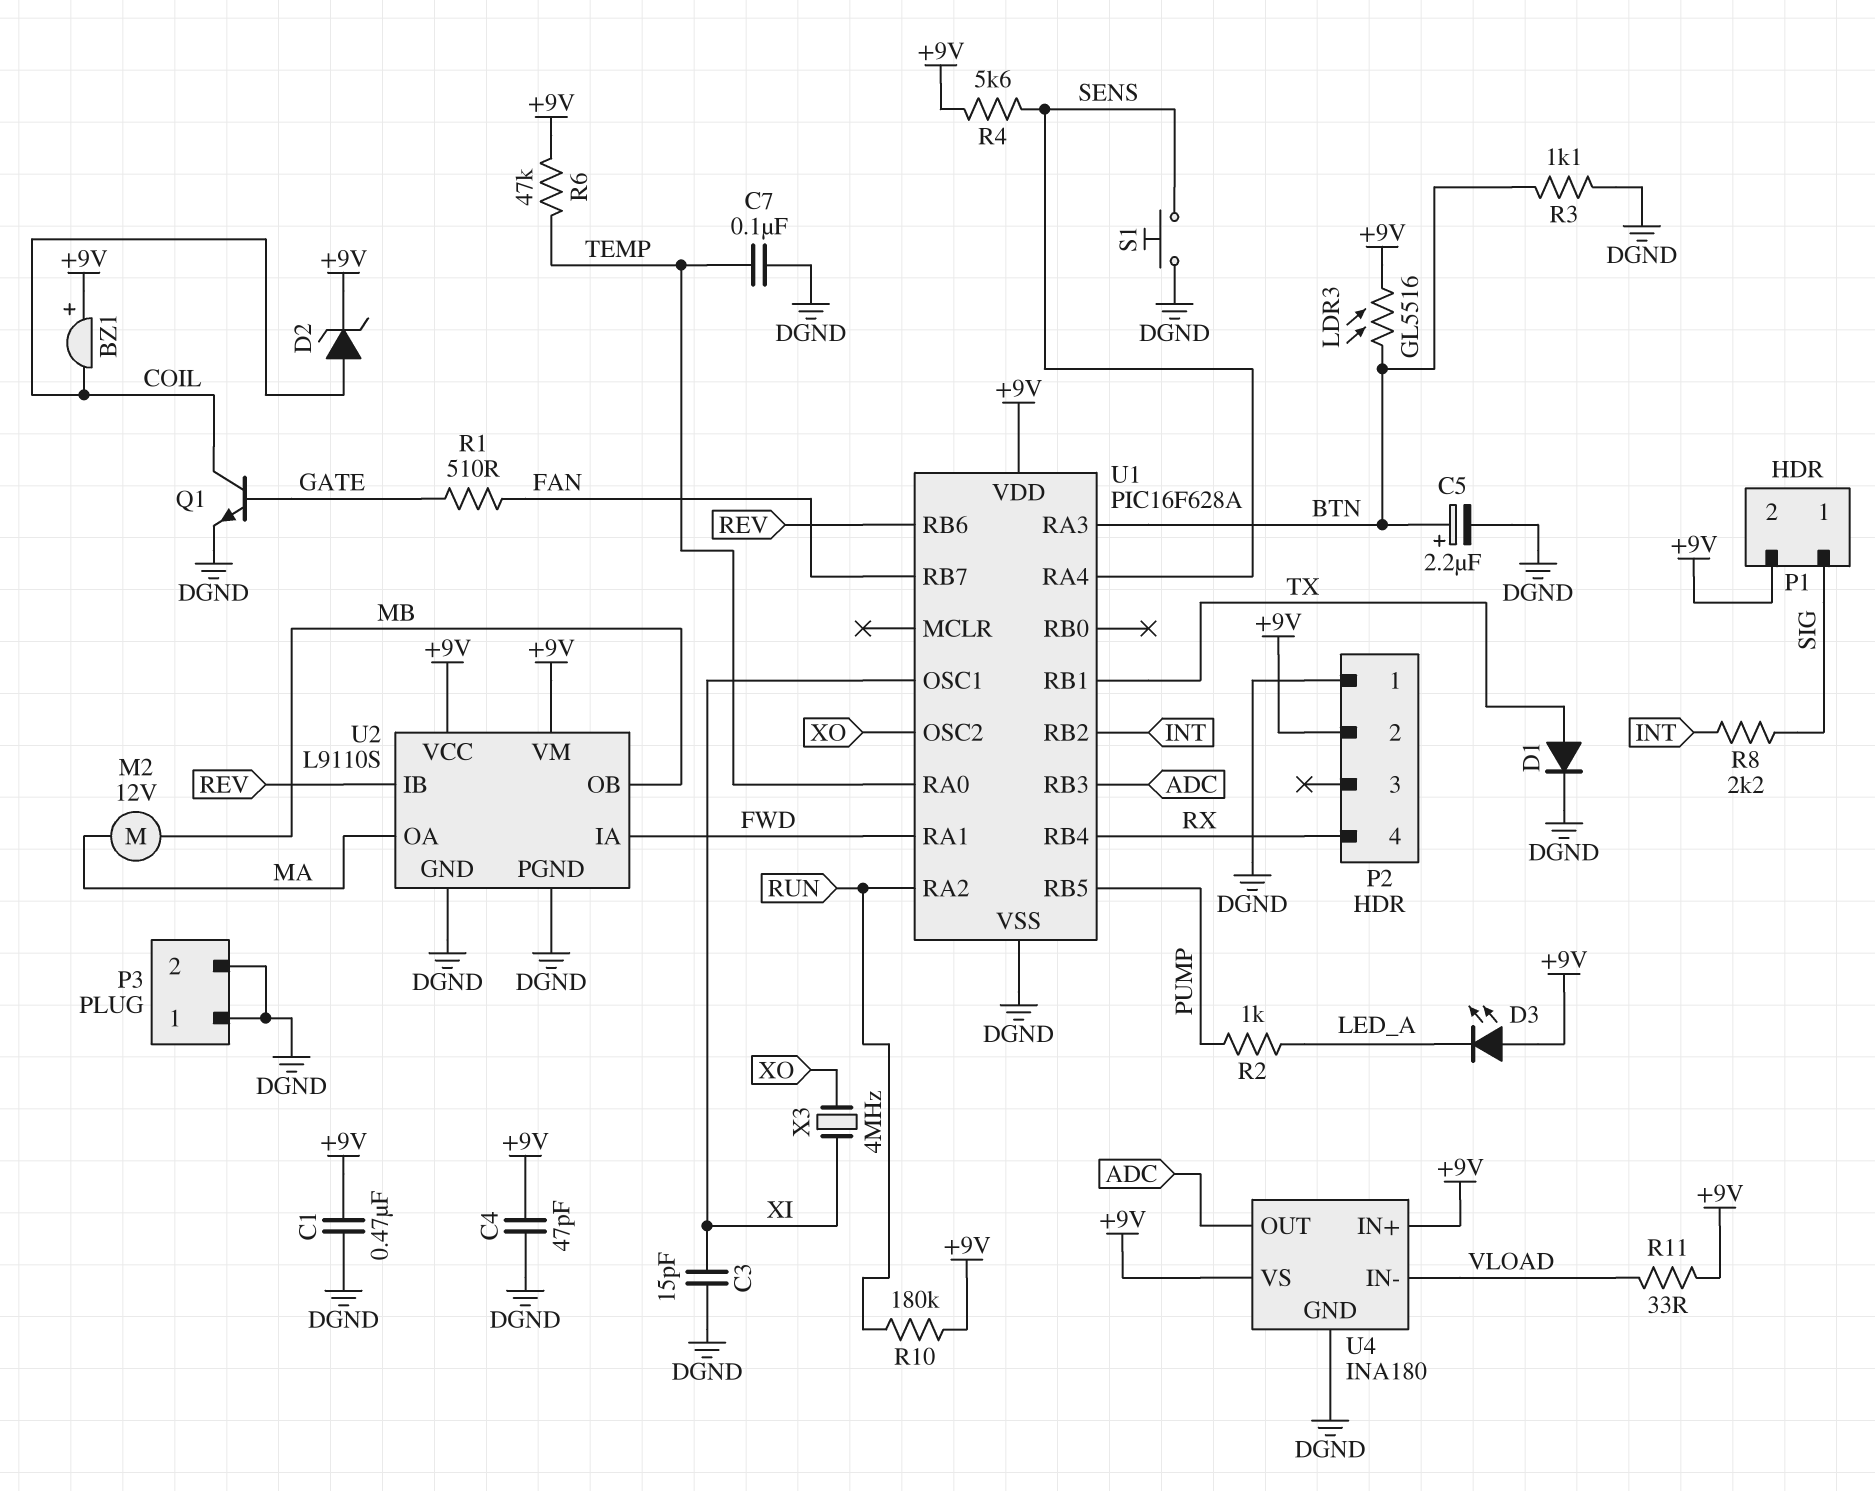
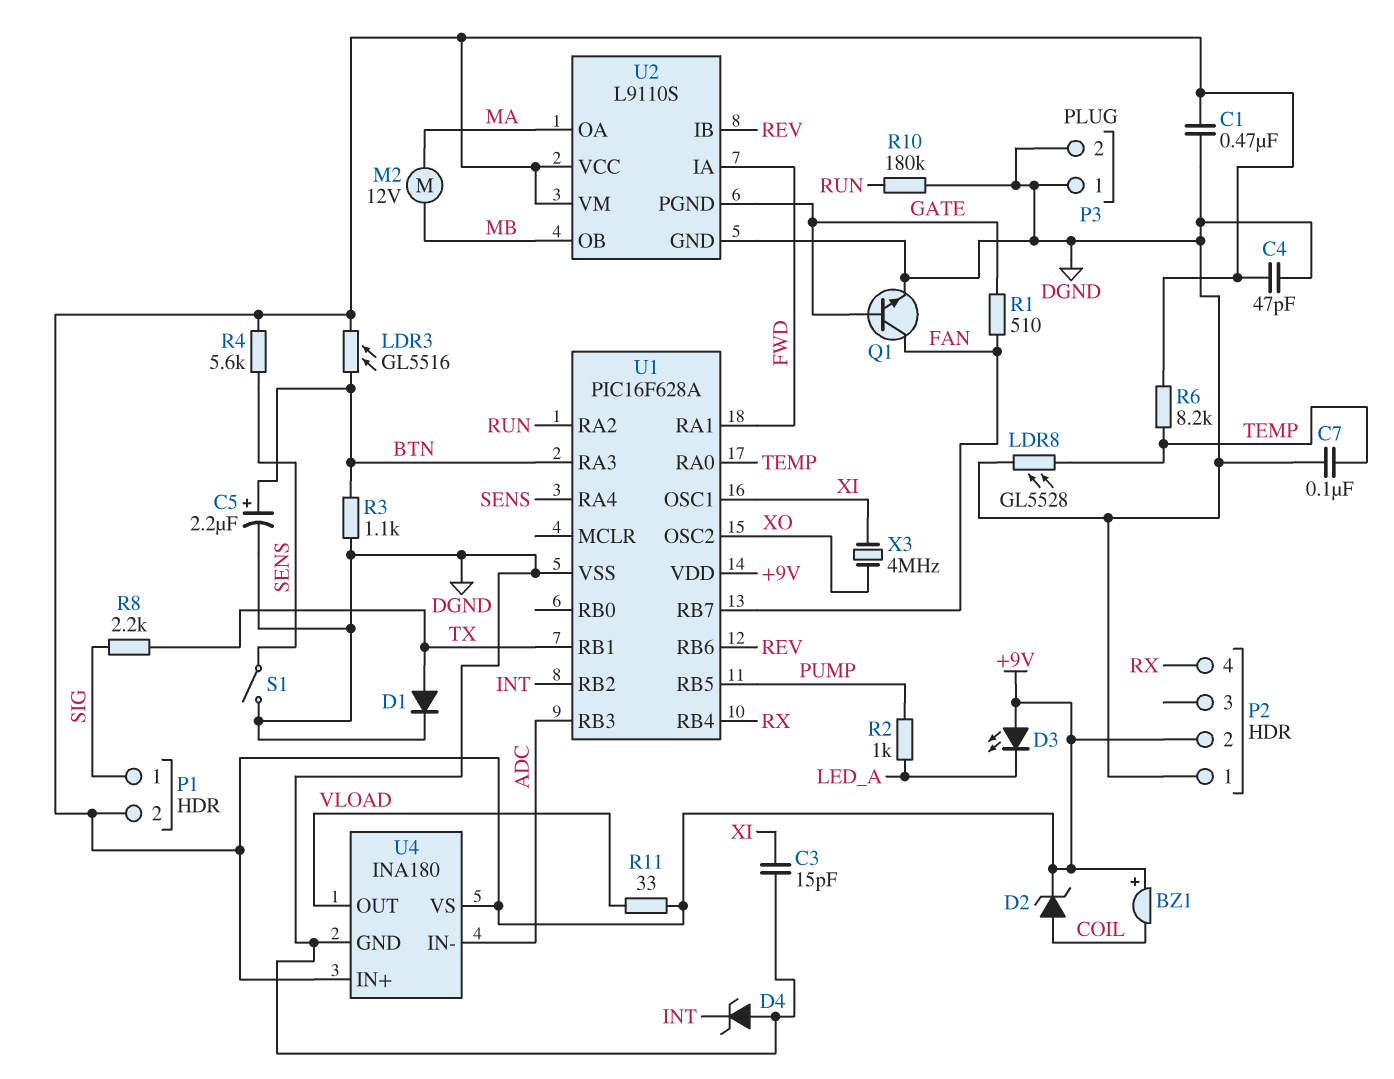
D4: none -> zener (A DGND, K INT)
LDR8: none -> GL5528 (DGND, TEMP)
Q1: NPN (B GATE, C COIL, E DGND) -> NPN (B GATE, C FAN, E DGND)
R6: 47k (+9V, TEMP) -> 8.2k (+9V, TEMP)
R8: 2.2k (INT, SIG) -> 2.2k (SIG, TX)
R10: 180k (+9V, RUN) -> 180k (DGND, RUN)
S1: button (DGND, SENS) -> switch (DGND, SENS)
U2 pin PGND: DGND -> GATE
U4 pin IN-: VLOAD -> ADC
U4 pin OUT: ADC -> VLOAD

